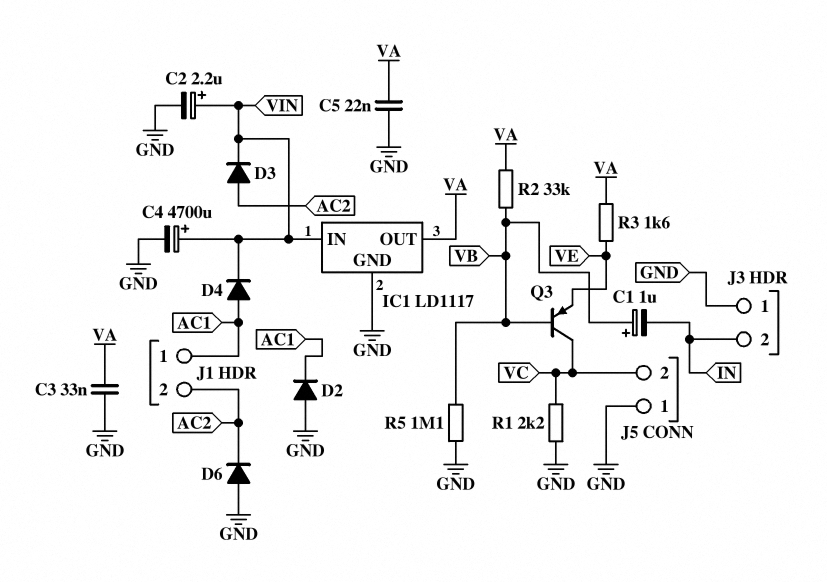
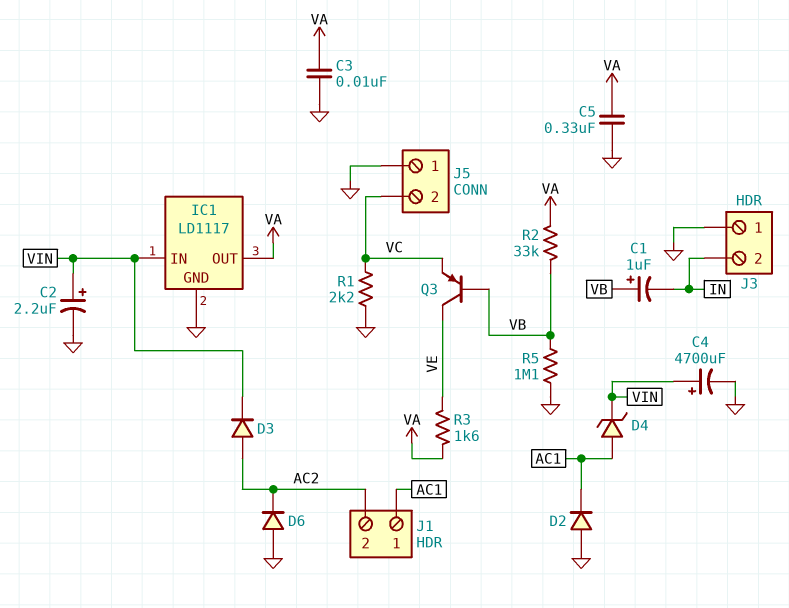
C3: 33nF (GND, VA) -> 10nF (GND, VA)
C5: 22nF (GND, VA) -> 330nF (GND, VA)
D4: diode (A AC1, K VIN) -> zener (A AC1, K VIN)
Q3: PNP (B VB, C VC, E VE) -> PNP (B VB, C VE, E VC)

